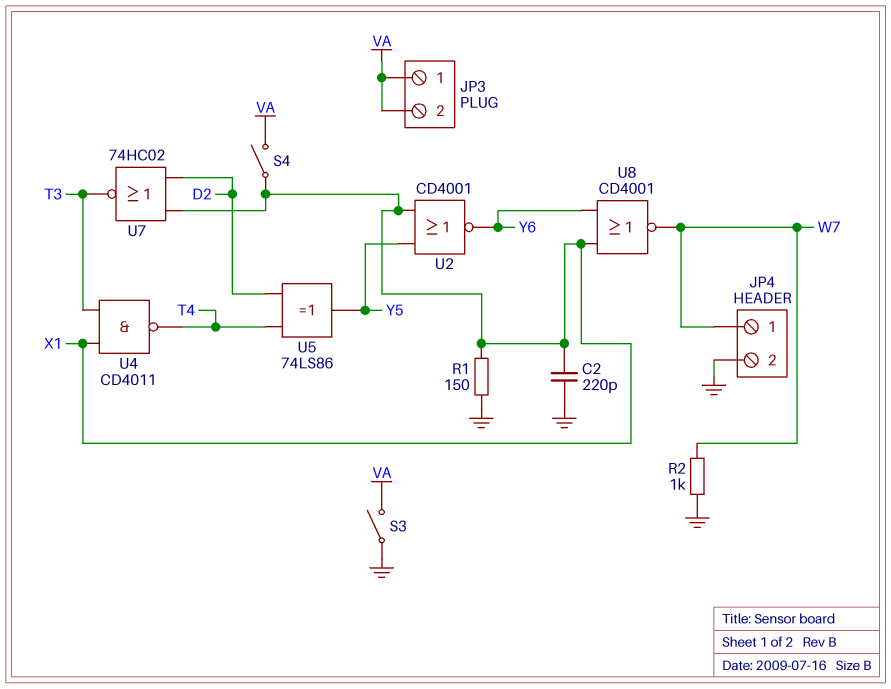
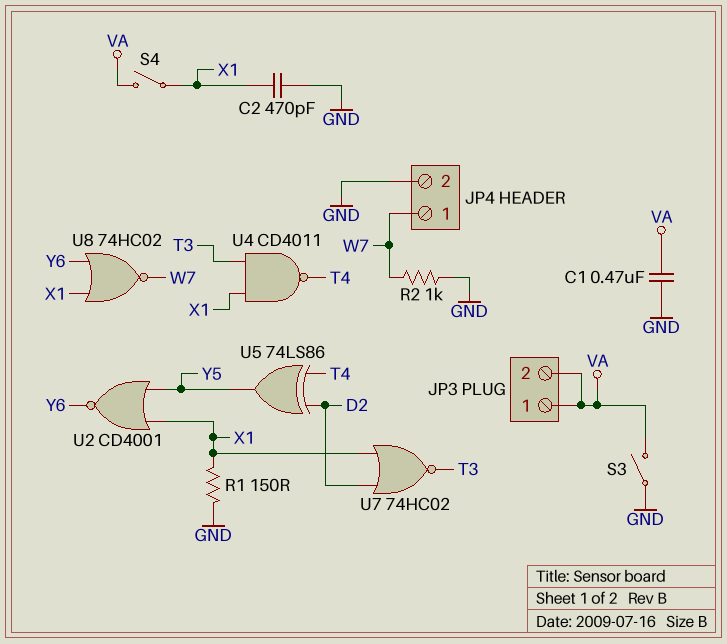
C1: none -> 470nF (GND, VA)
C2: 220pF (GND, X1) -> 470pF (GND, X1)
U8: NOR CD4001 (in X1, in Y6, out W7) -> NOR 74HC02 (in X1, in Y6, out W7)

